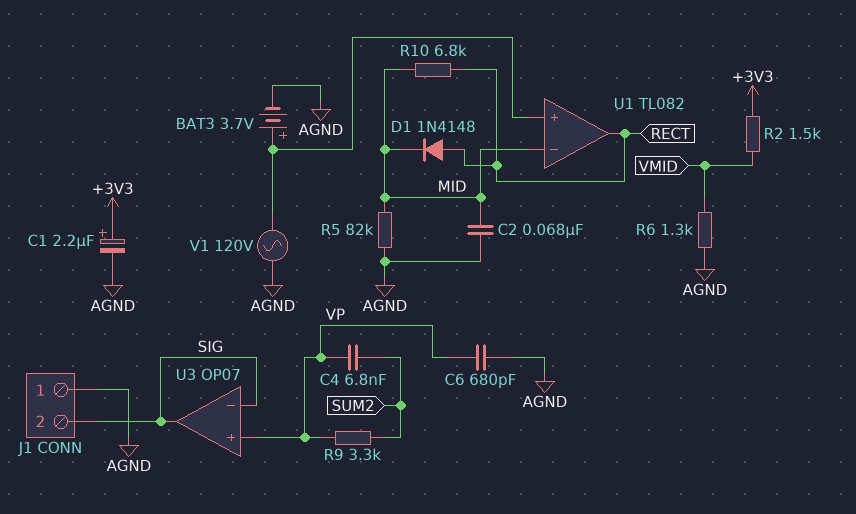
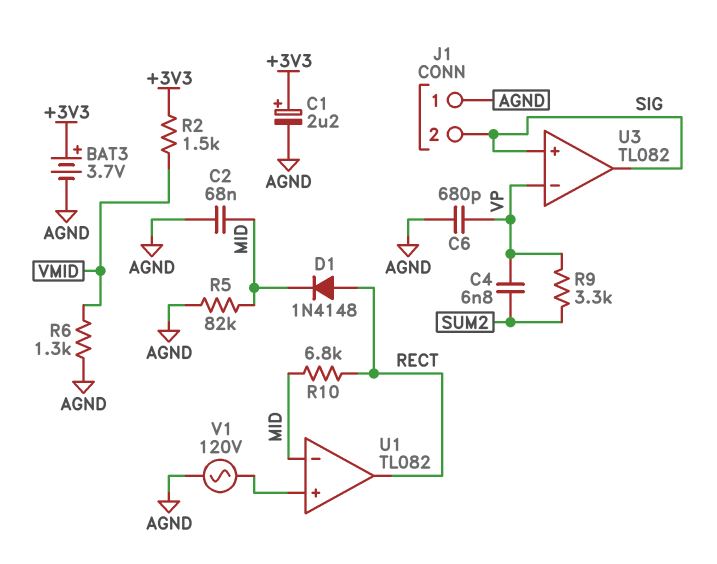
BAT3: 3.7V (plus U1/in+, minus AGND) -> 3.7V (plus +3V3, minus AGND)
U3: OP07 -> TL082
U3 pin in+: VP -> SIG
U3 pin in-: SIG -> VP

